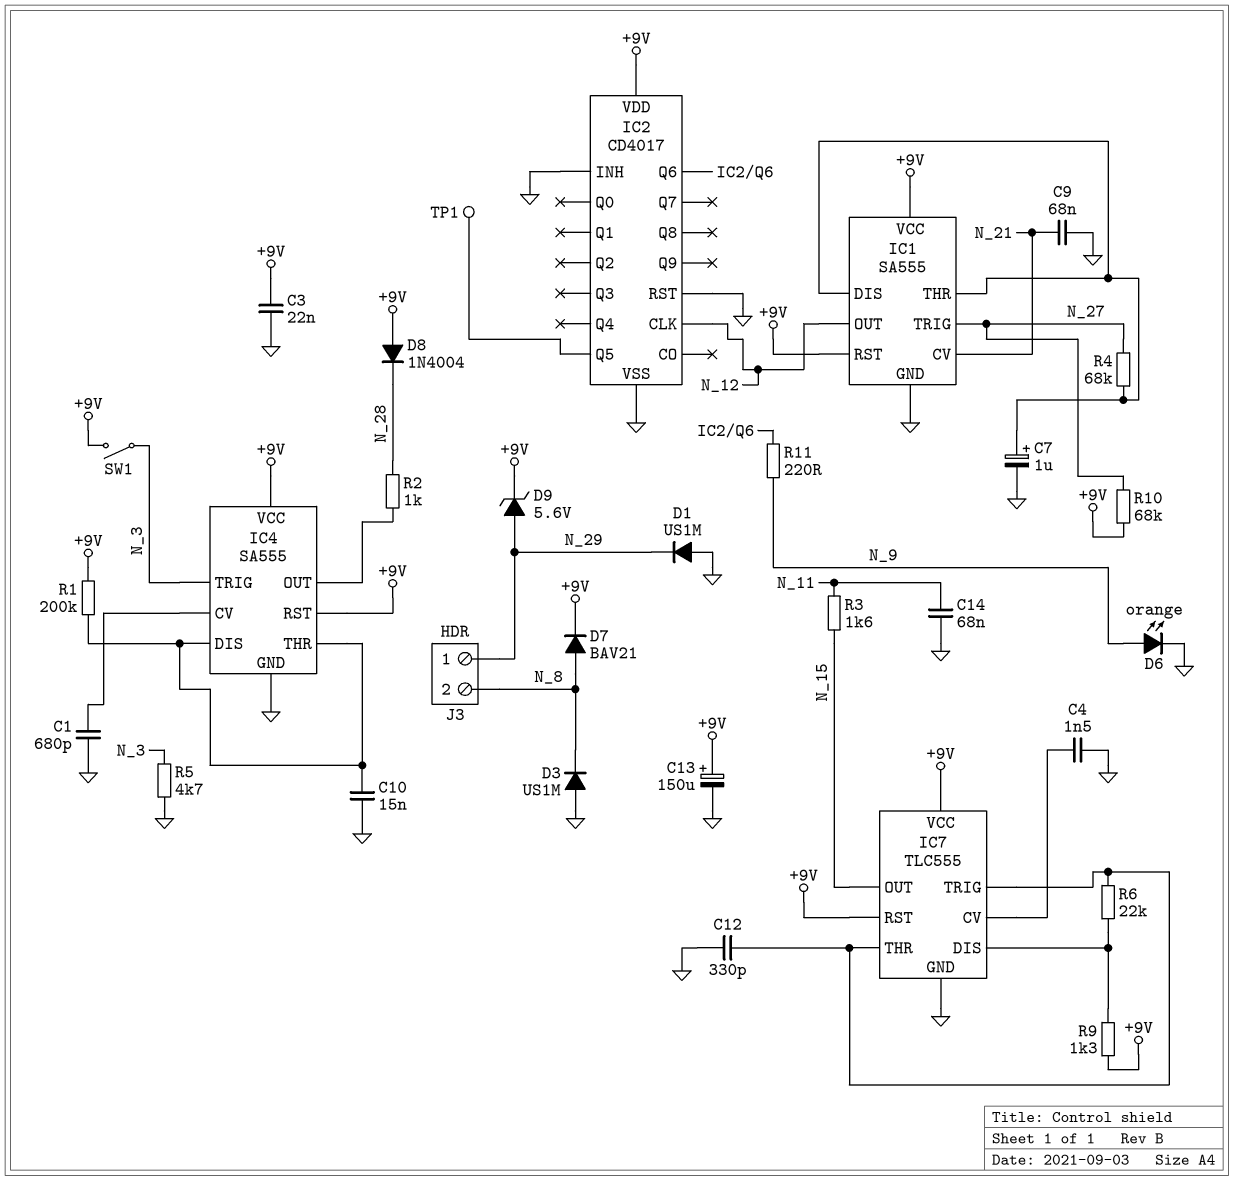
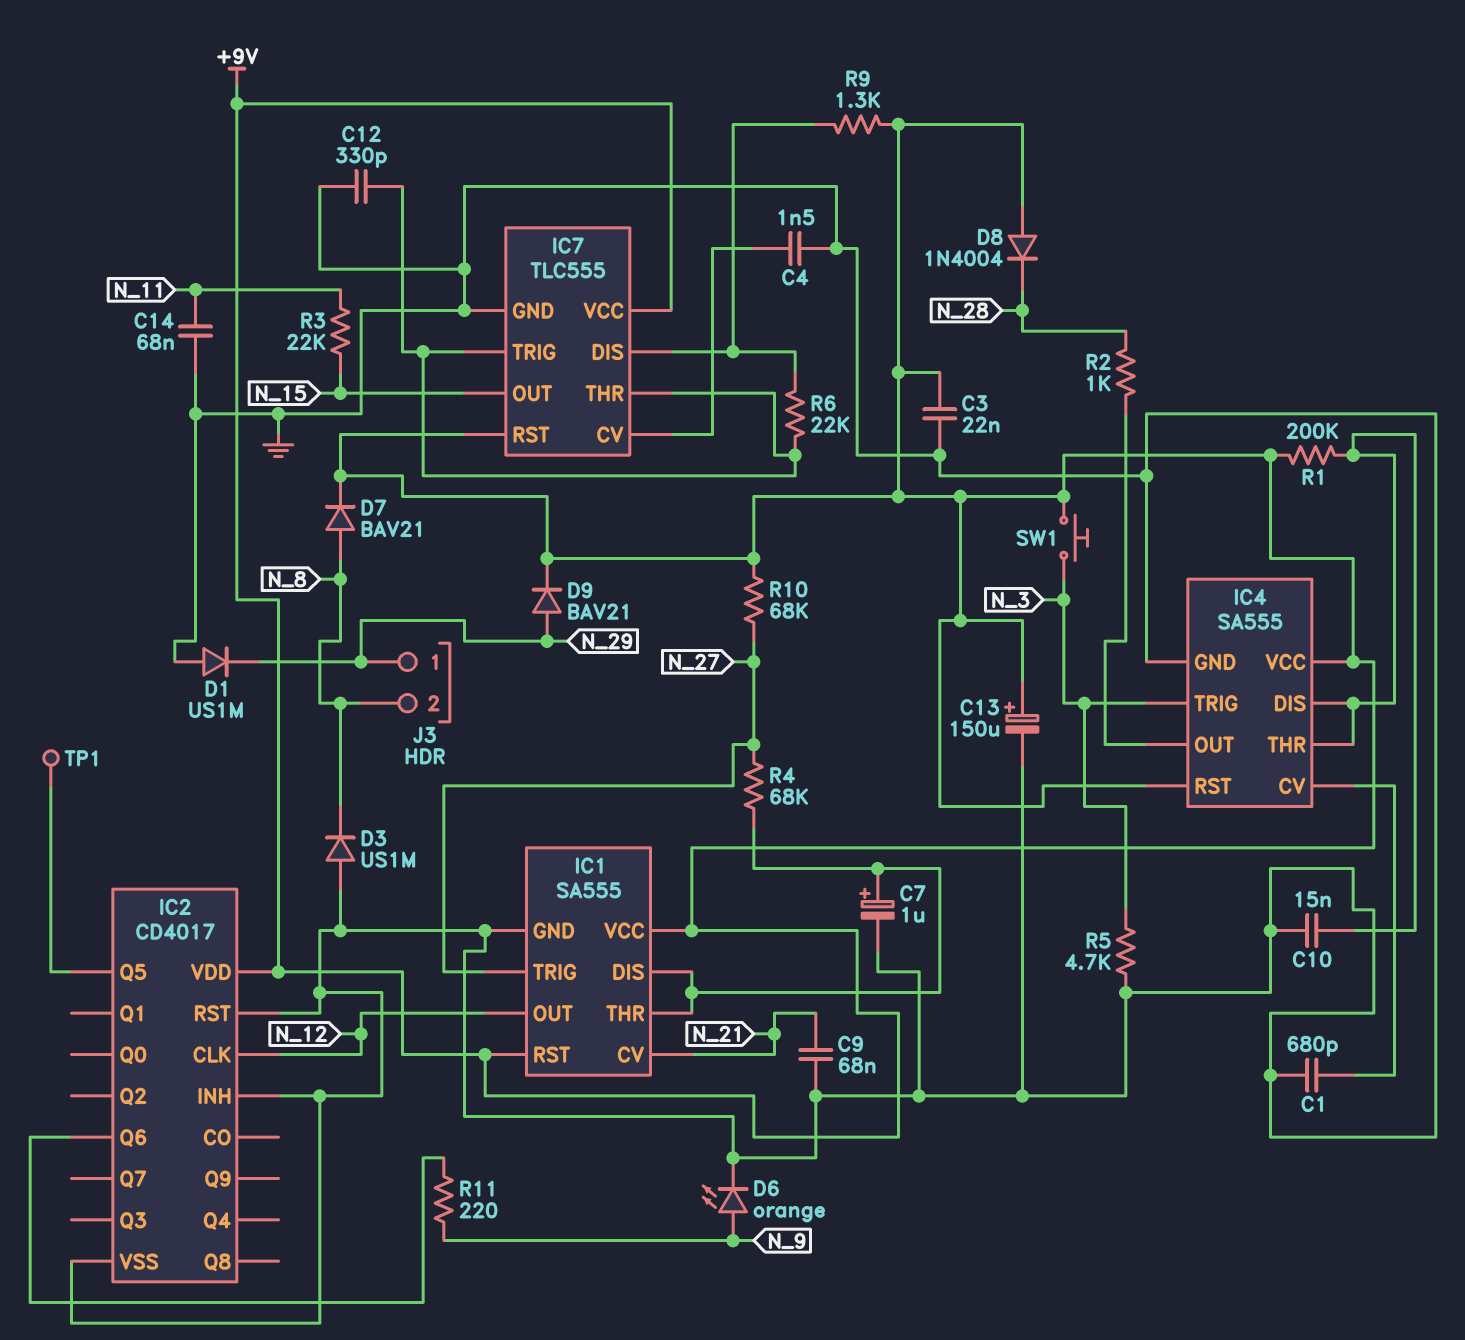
D9: zener 5.6V (A N_29, K +9V) -> diode BAV21 (A N_29, K +9V)
R3: 1.6k (N_11, N_15) -> 22k (N_11, N_15)
SW1: switch (+9V, N_3) -> button (+9V, N_3)

